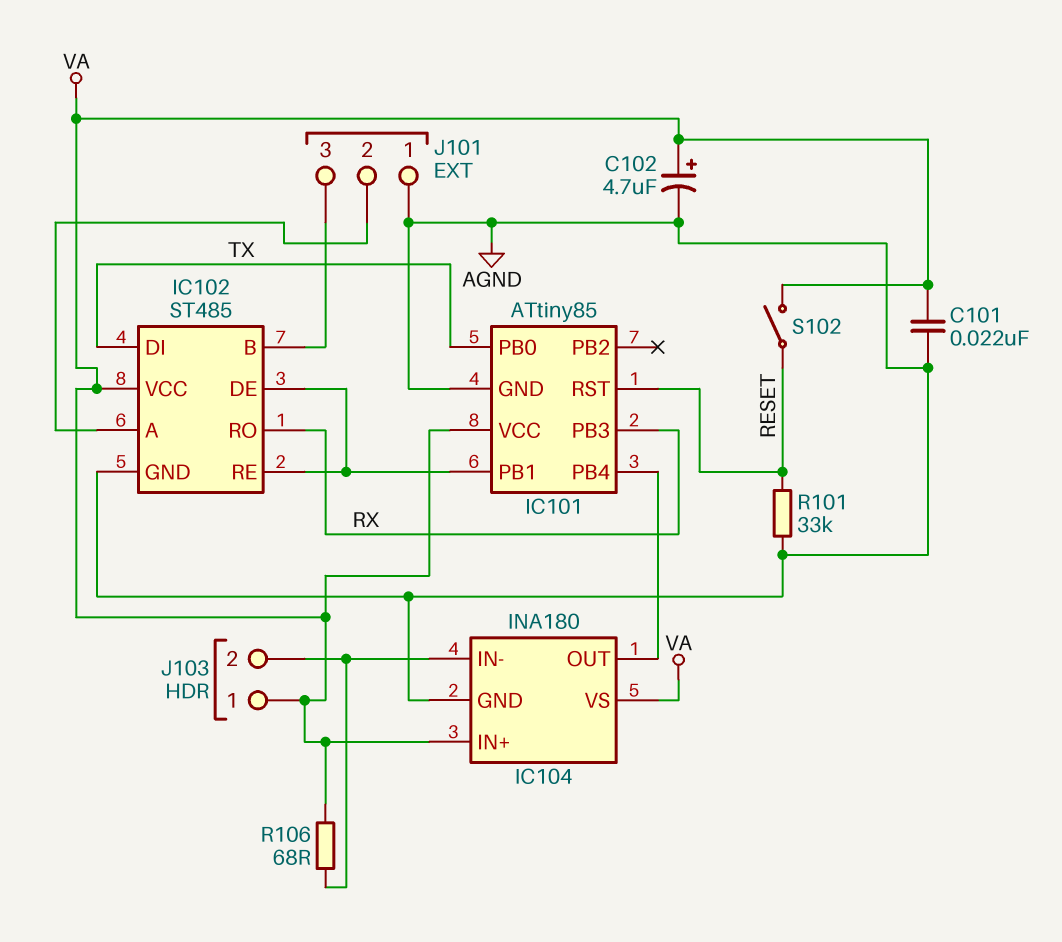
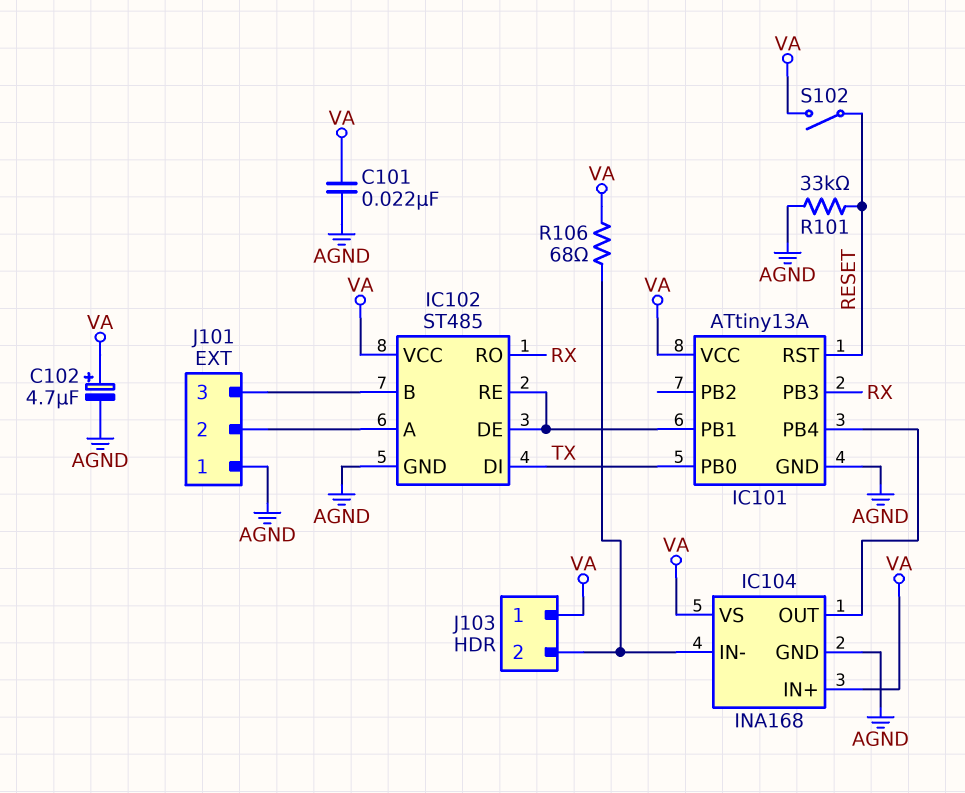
IC101: ATtiny85 -> ATtiny13A
IC104: INA180 -> INA168

